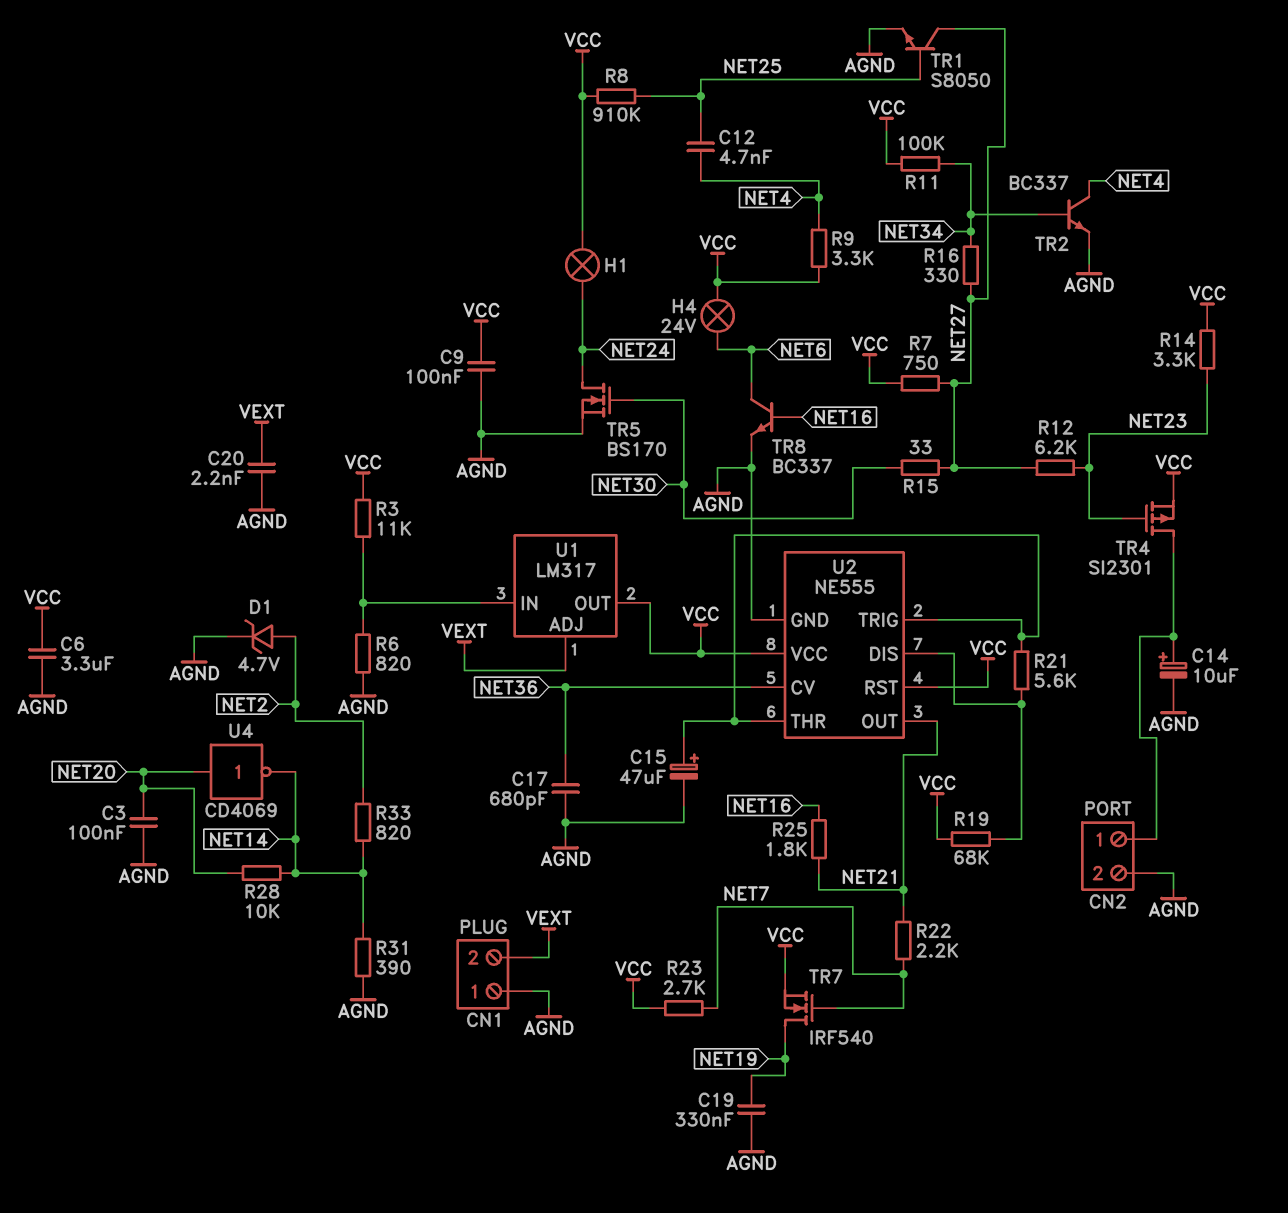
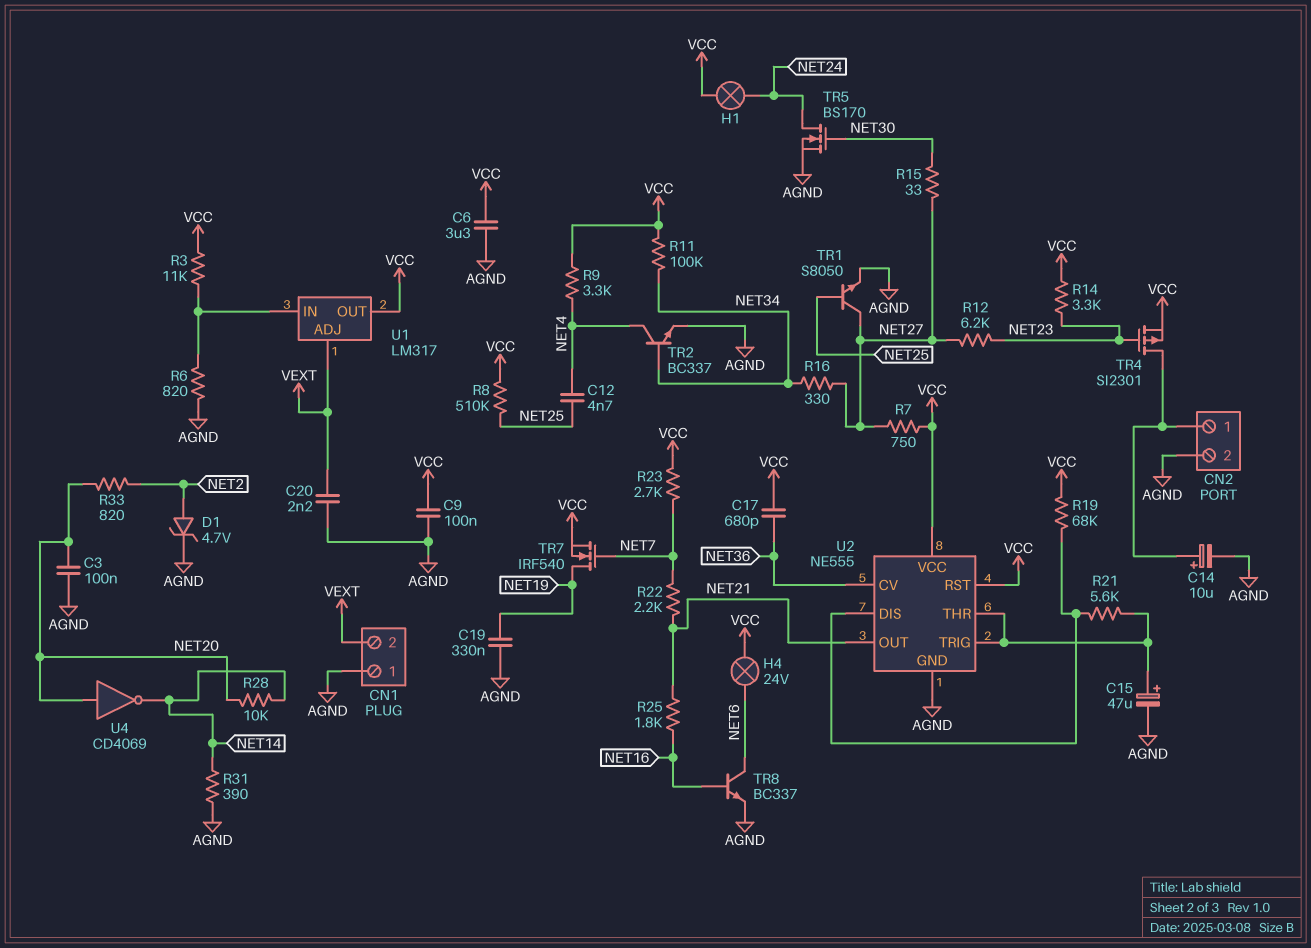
C17: 680pF (AGND, NET36) -> 680pF (NET36, VCC)
R8: 910k (NET25, VCC) -> 510k (NET25, VCC)
R33: 820 (NET2, NET14) -> 820 (NET2, NET20)

